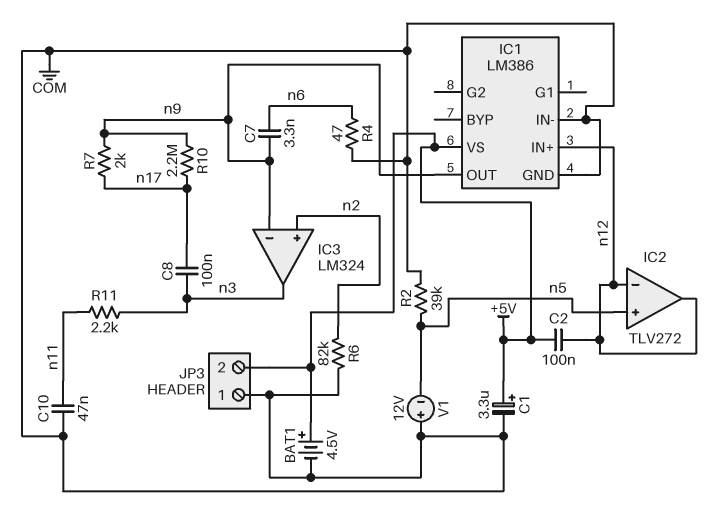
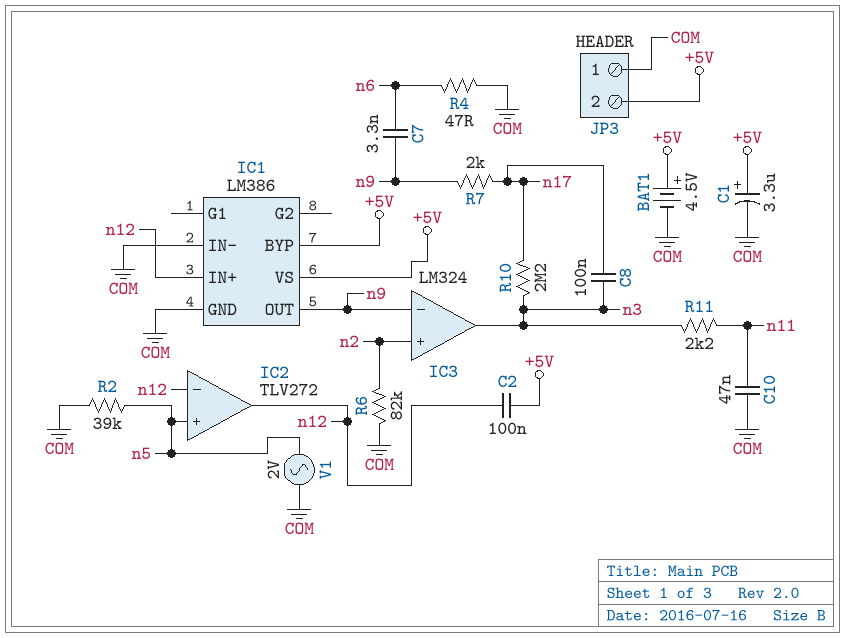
IC1 pin BYP: none -> +5V
R10: 2.2M (n9, n17) -> 2.2M (n3, n17)
V1: 12V (plus COM, minus n5) -> AC 2V (COM, n5)

